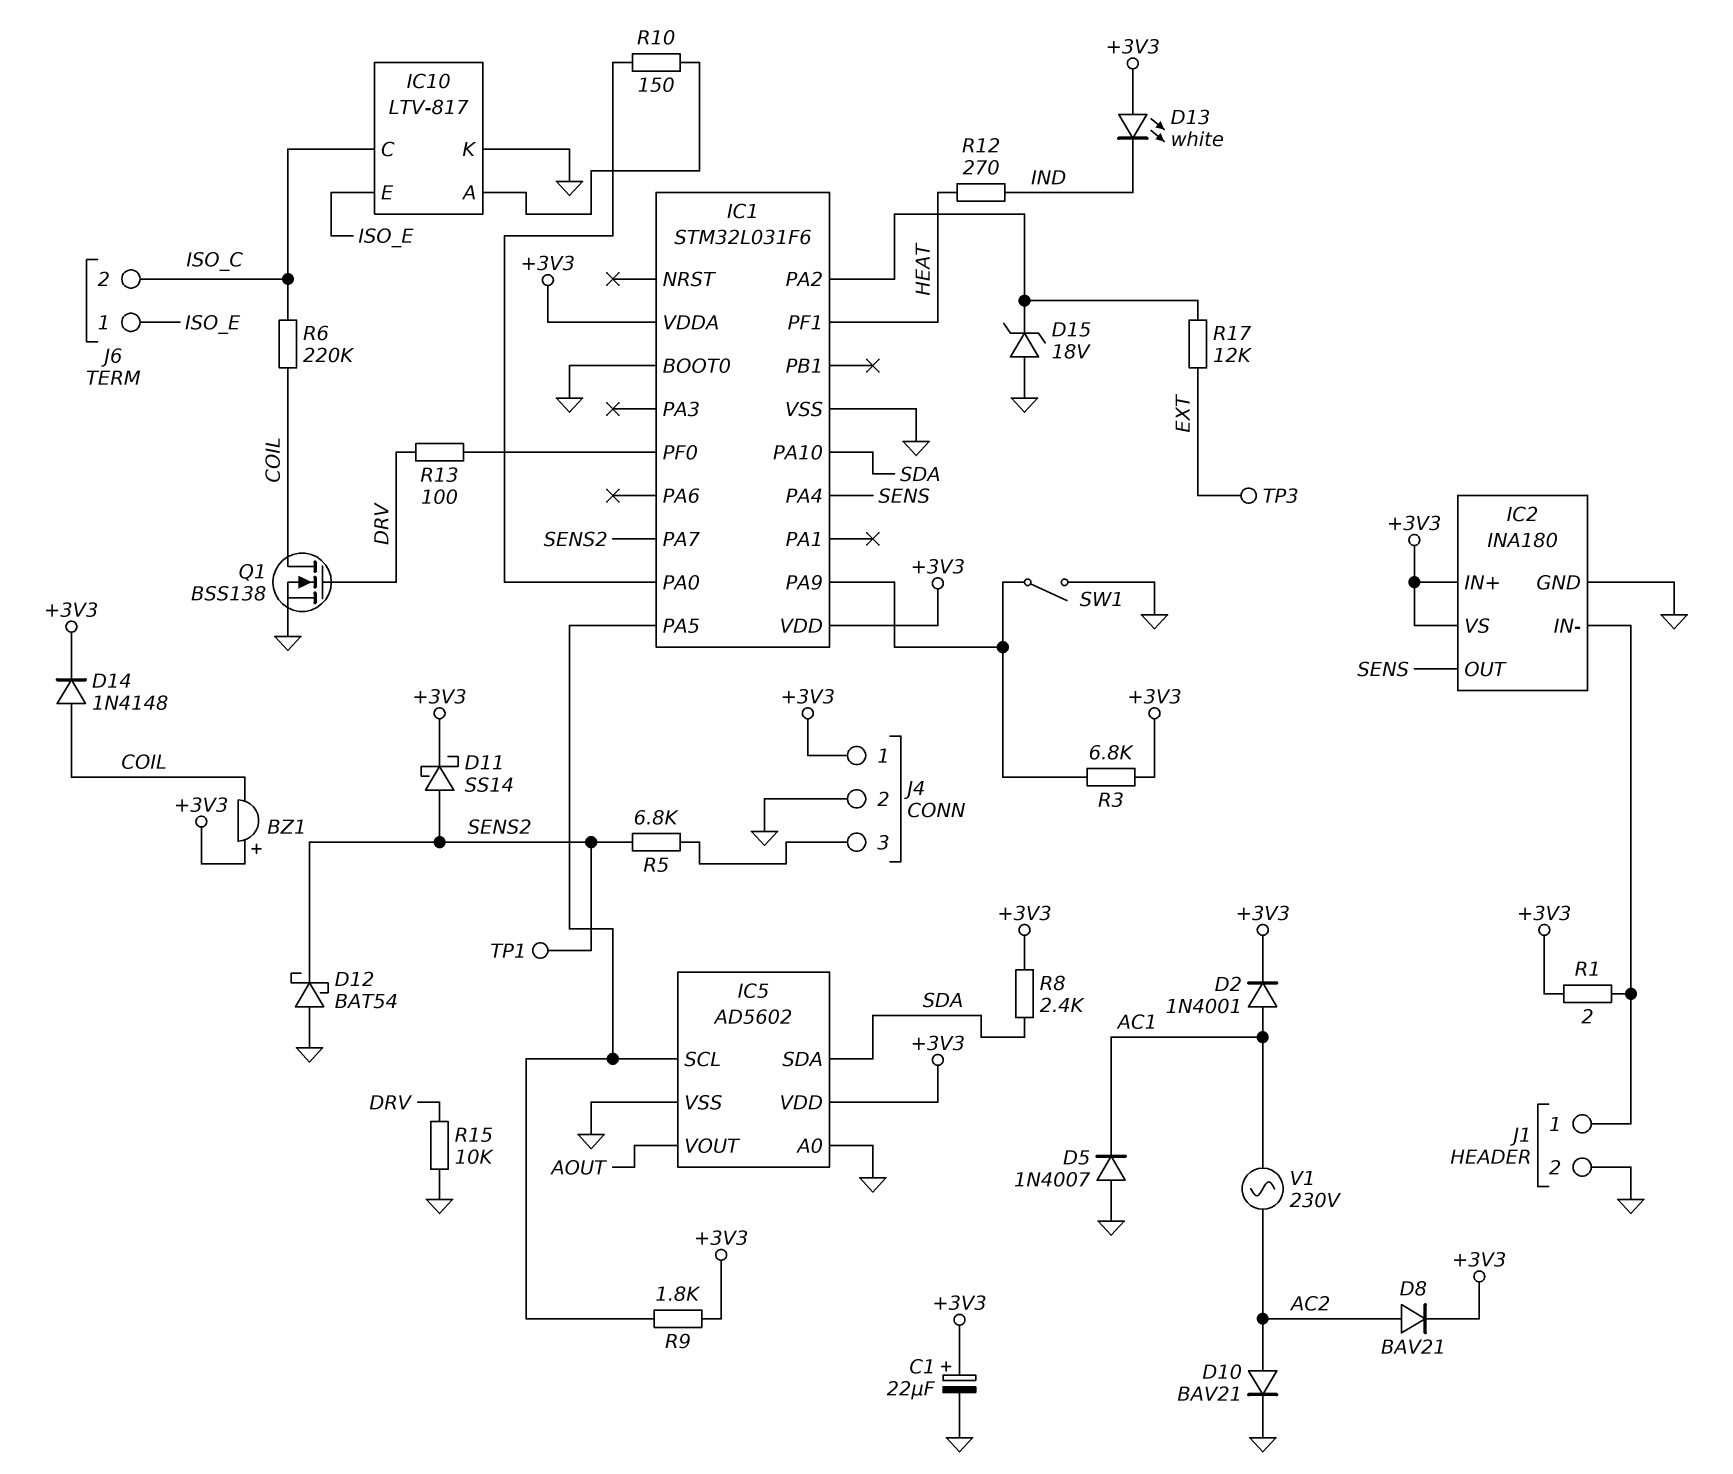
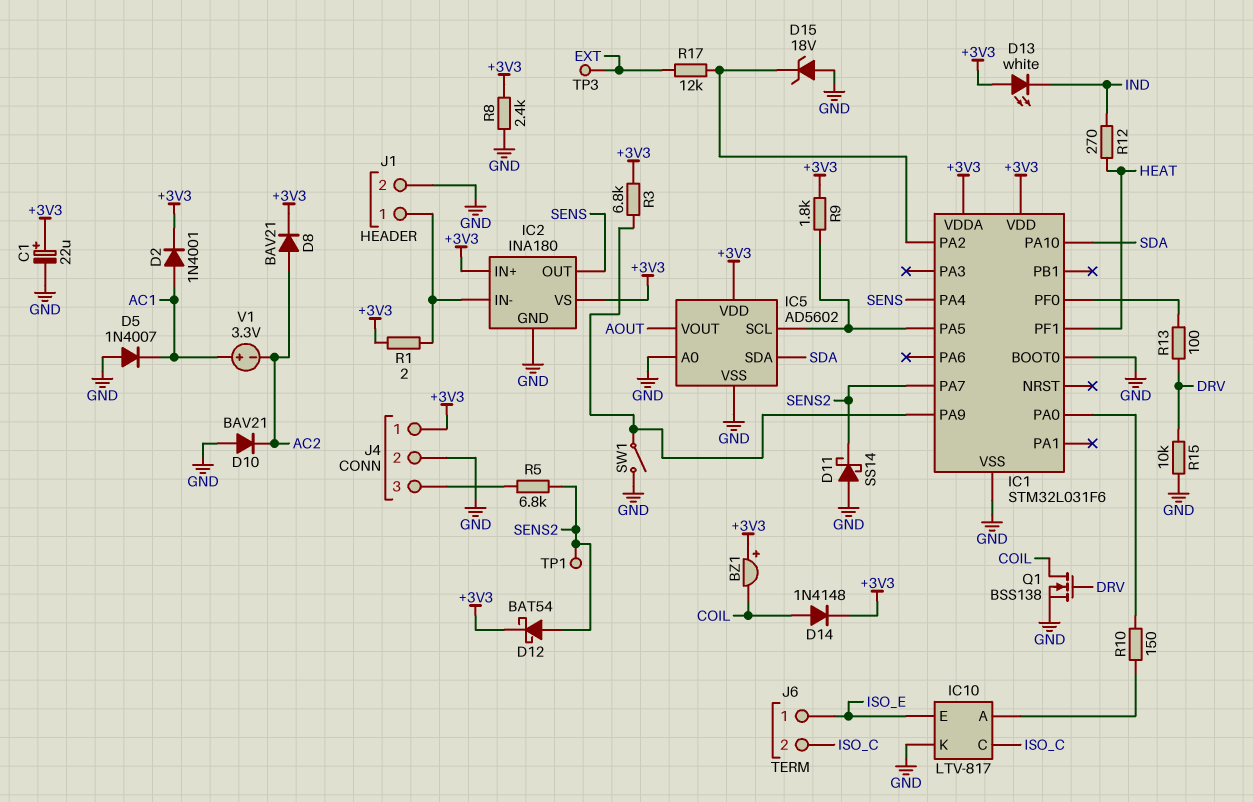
D10: diode BAV21 (A AC2, K GND) -> diode BAV21 (A GND, K AC2)
D11: schottky SS14 (A SENS2, K +3V3) -> schottky SS14 (A GND, K SENS2)
D12: schottky BAT54 (A GND, K SENS2) -> schottky BAT54 (A SENS2, K +3V3)
R6: 220k (COIL, ISO_C) -> none
R8: 2.4k (+3V3, SDA) -> 2.4k (+3V3, GND)
V1: AC 230V (AC1, AC2) -> 3.3V (plus AC1, minus AC2)

